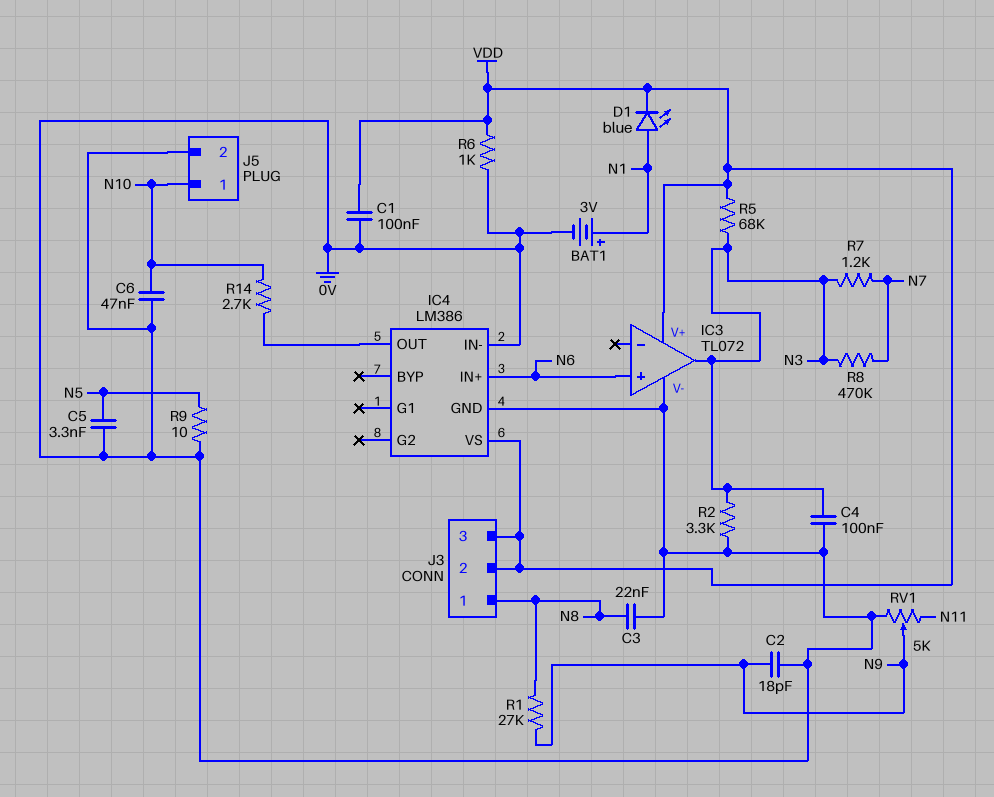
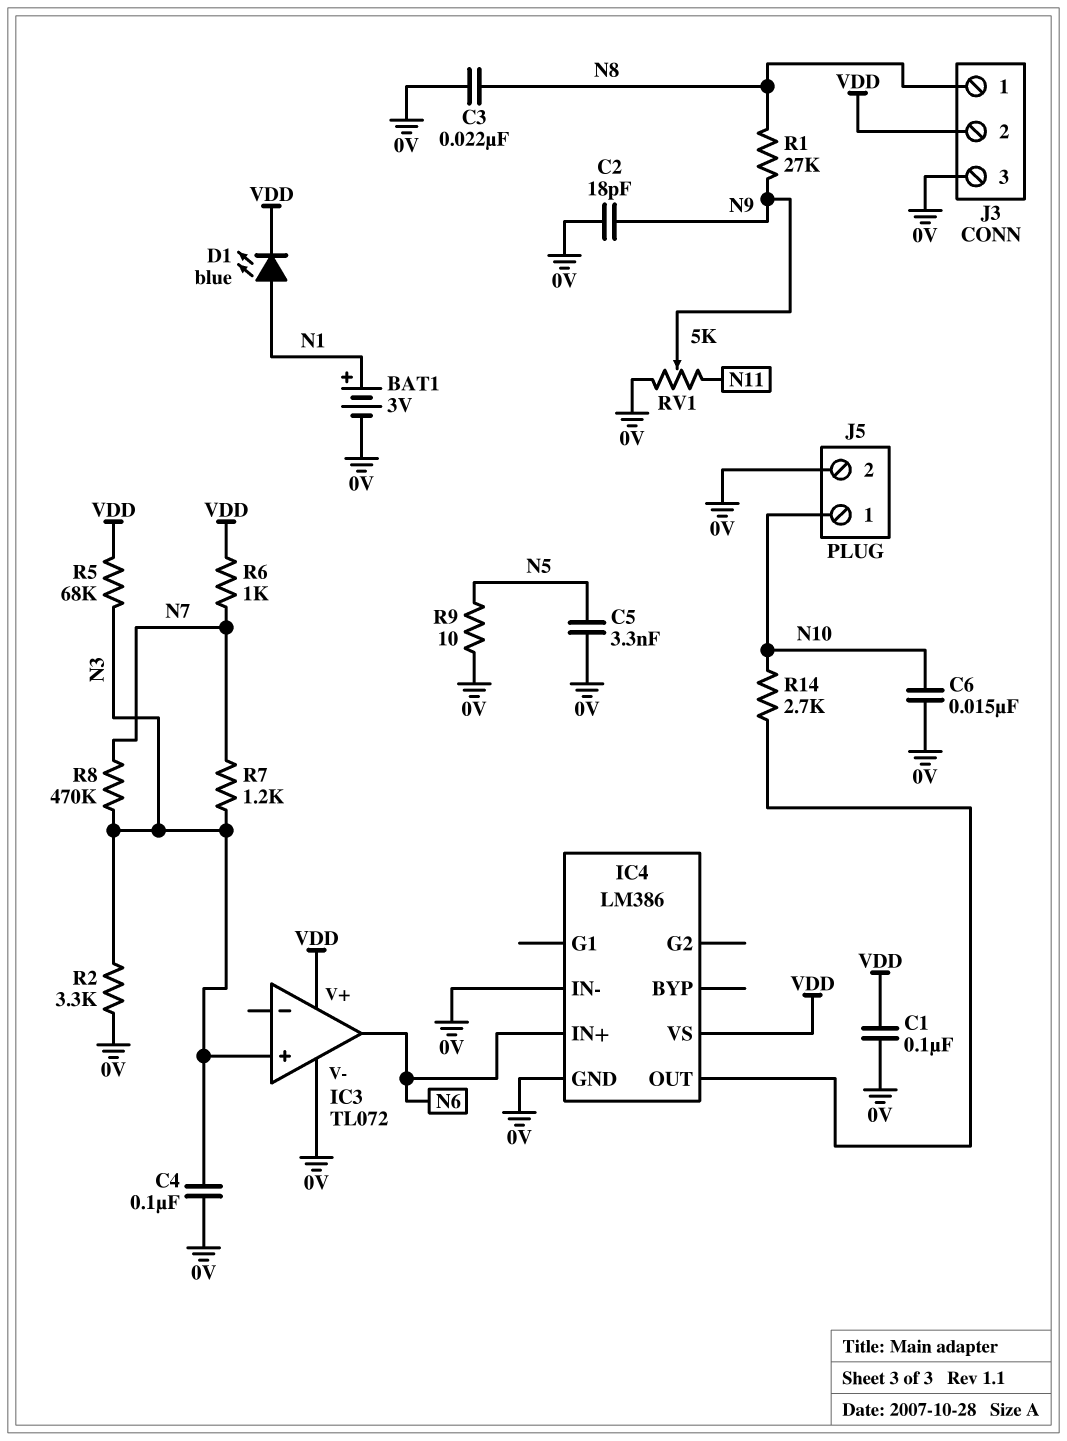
C6: 47nF (0V, N10) -> 15nF (0V, N10)
IC3 pin in+: N6 -> N3
IC3 pin out: N3 -> N6
J3 pin 3: VDD -> 0V
R6: 1k (0V, VDD) -> 1k (N7, VDD)

